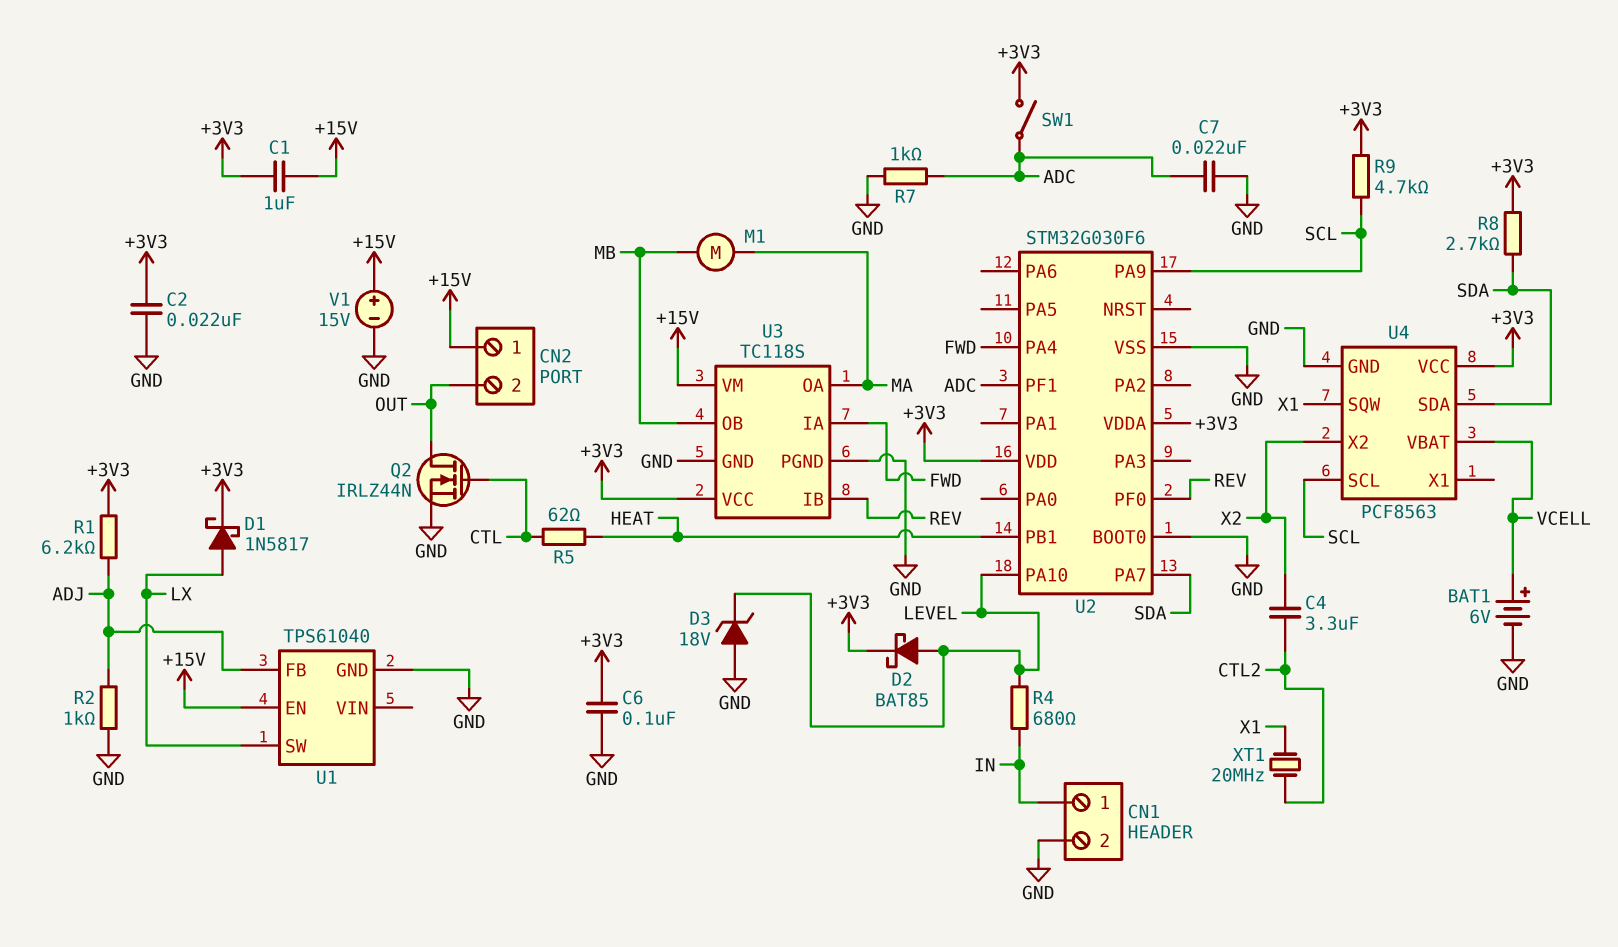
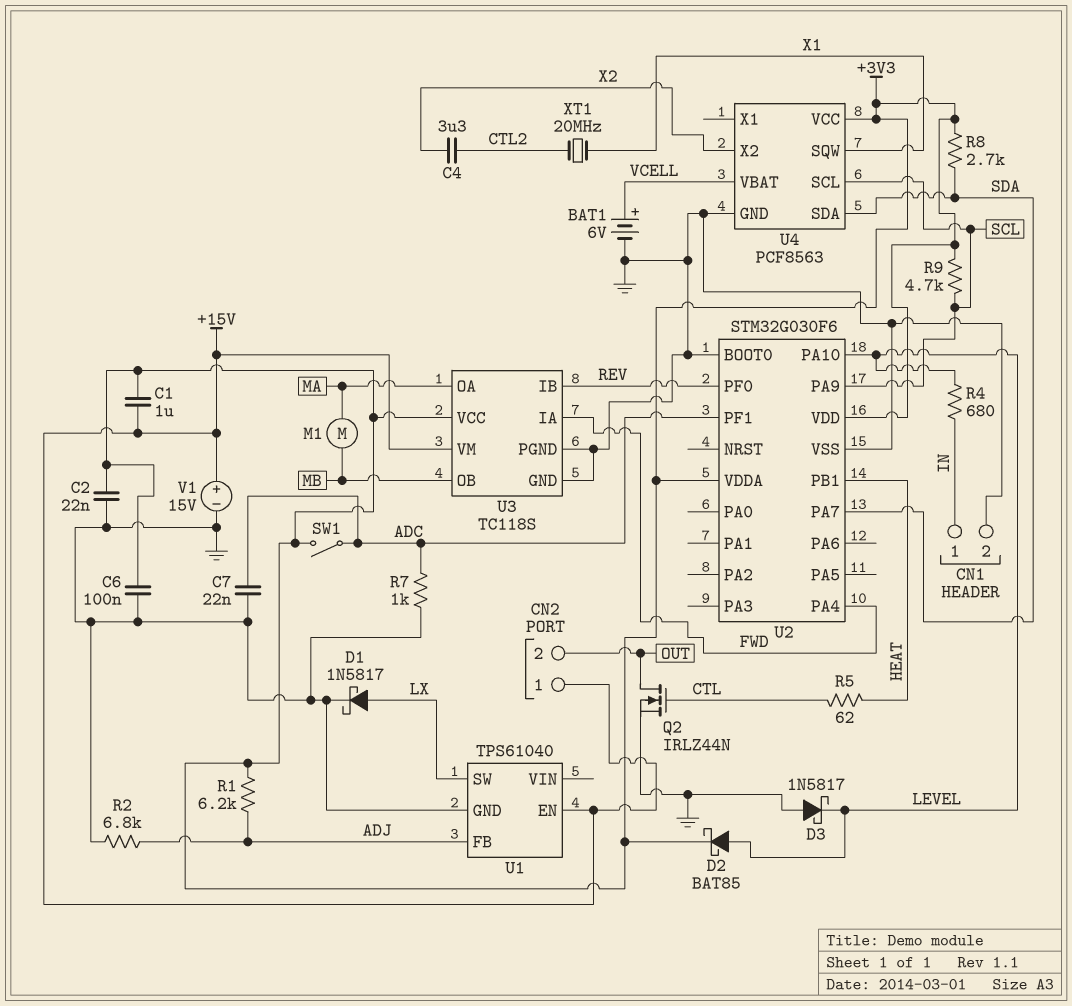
D1: schottky 1N5817 (A LX, K +3V3) -> schottky 1N5817 (A LX, K GND)
D3: zener 18V (A GND, K LEVEL) -> schottky 1N5817 (A GND, K LEVEL)
R2: 1k (ADJ, GND) -> 6.8k (ADJ, GND)

